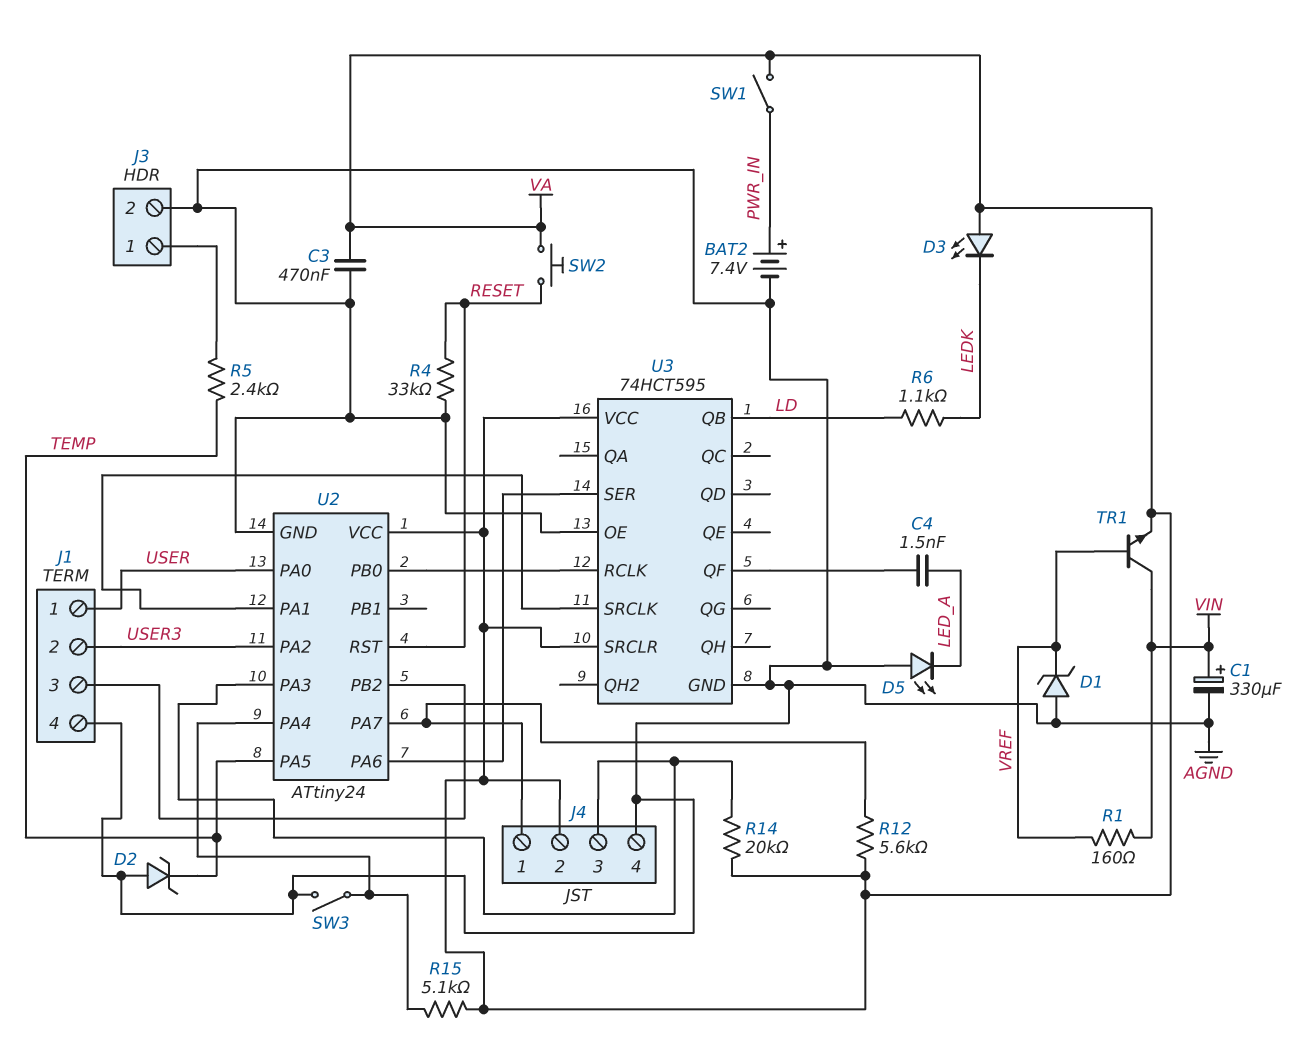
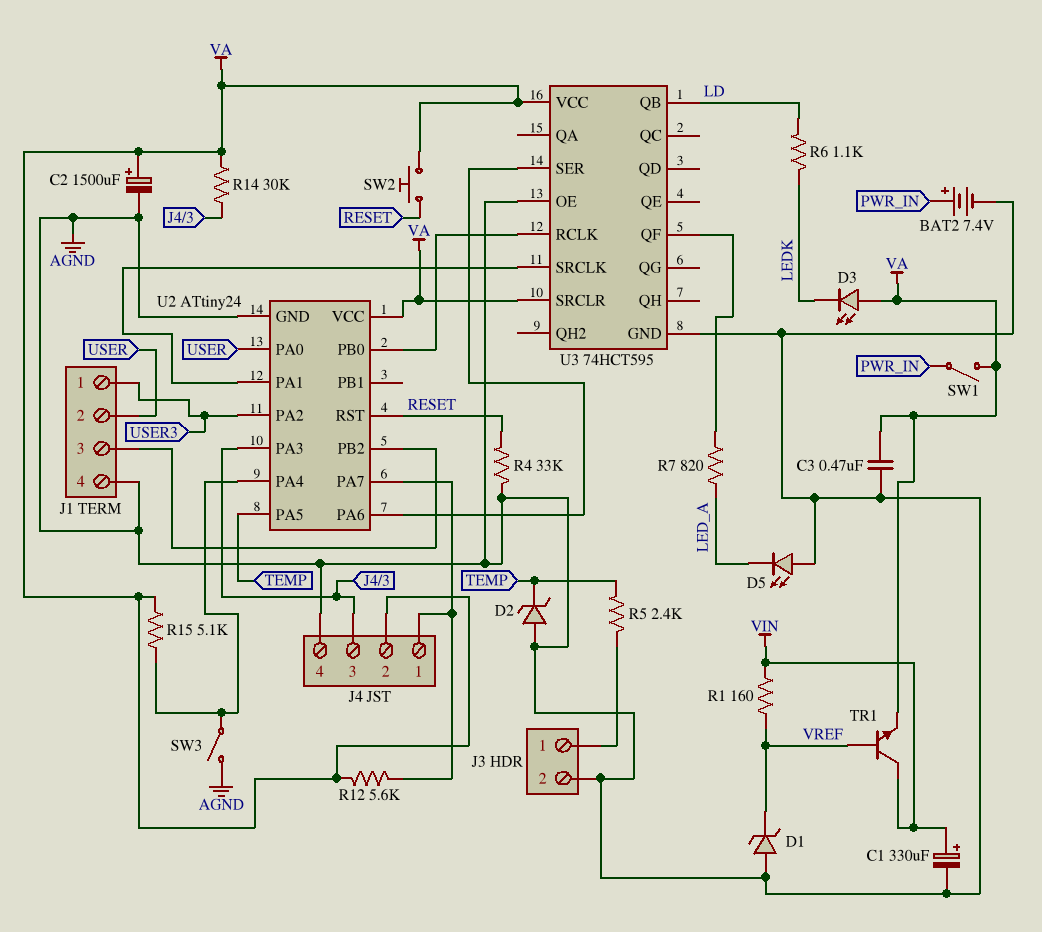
C2: none -> 1500uF (plus VA, minus AGND)
C4: 1.5nF (LED_A, U3/QF) -> none
J1 pin 1: USER -> USER3
J1 pin 2: USER3 -> USER
R7: none -> 820 (LED_A, U3/QF)
R14: 20k (J4/3, VA) -> 30k (J4/3, VA)

